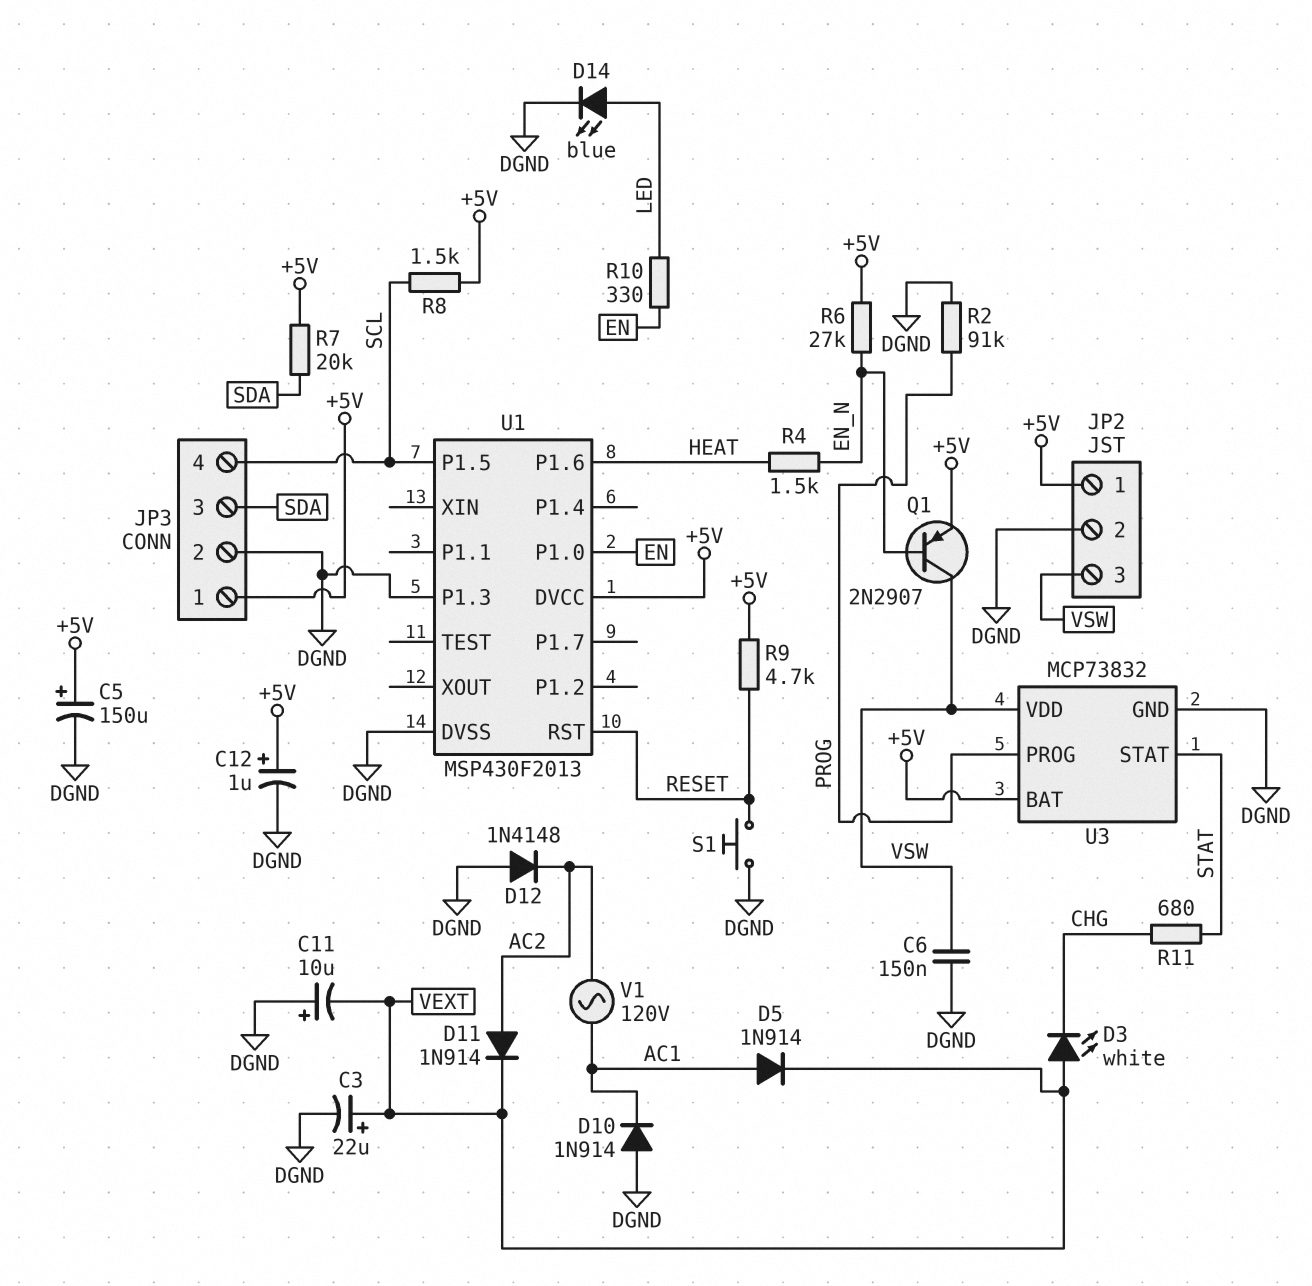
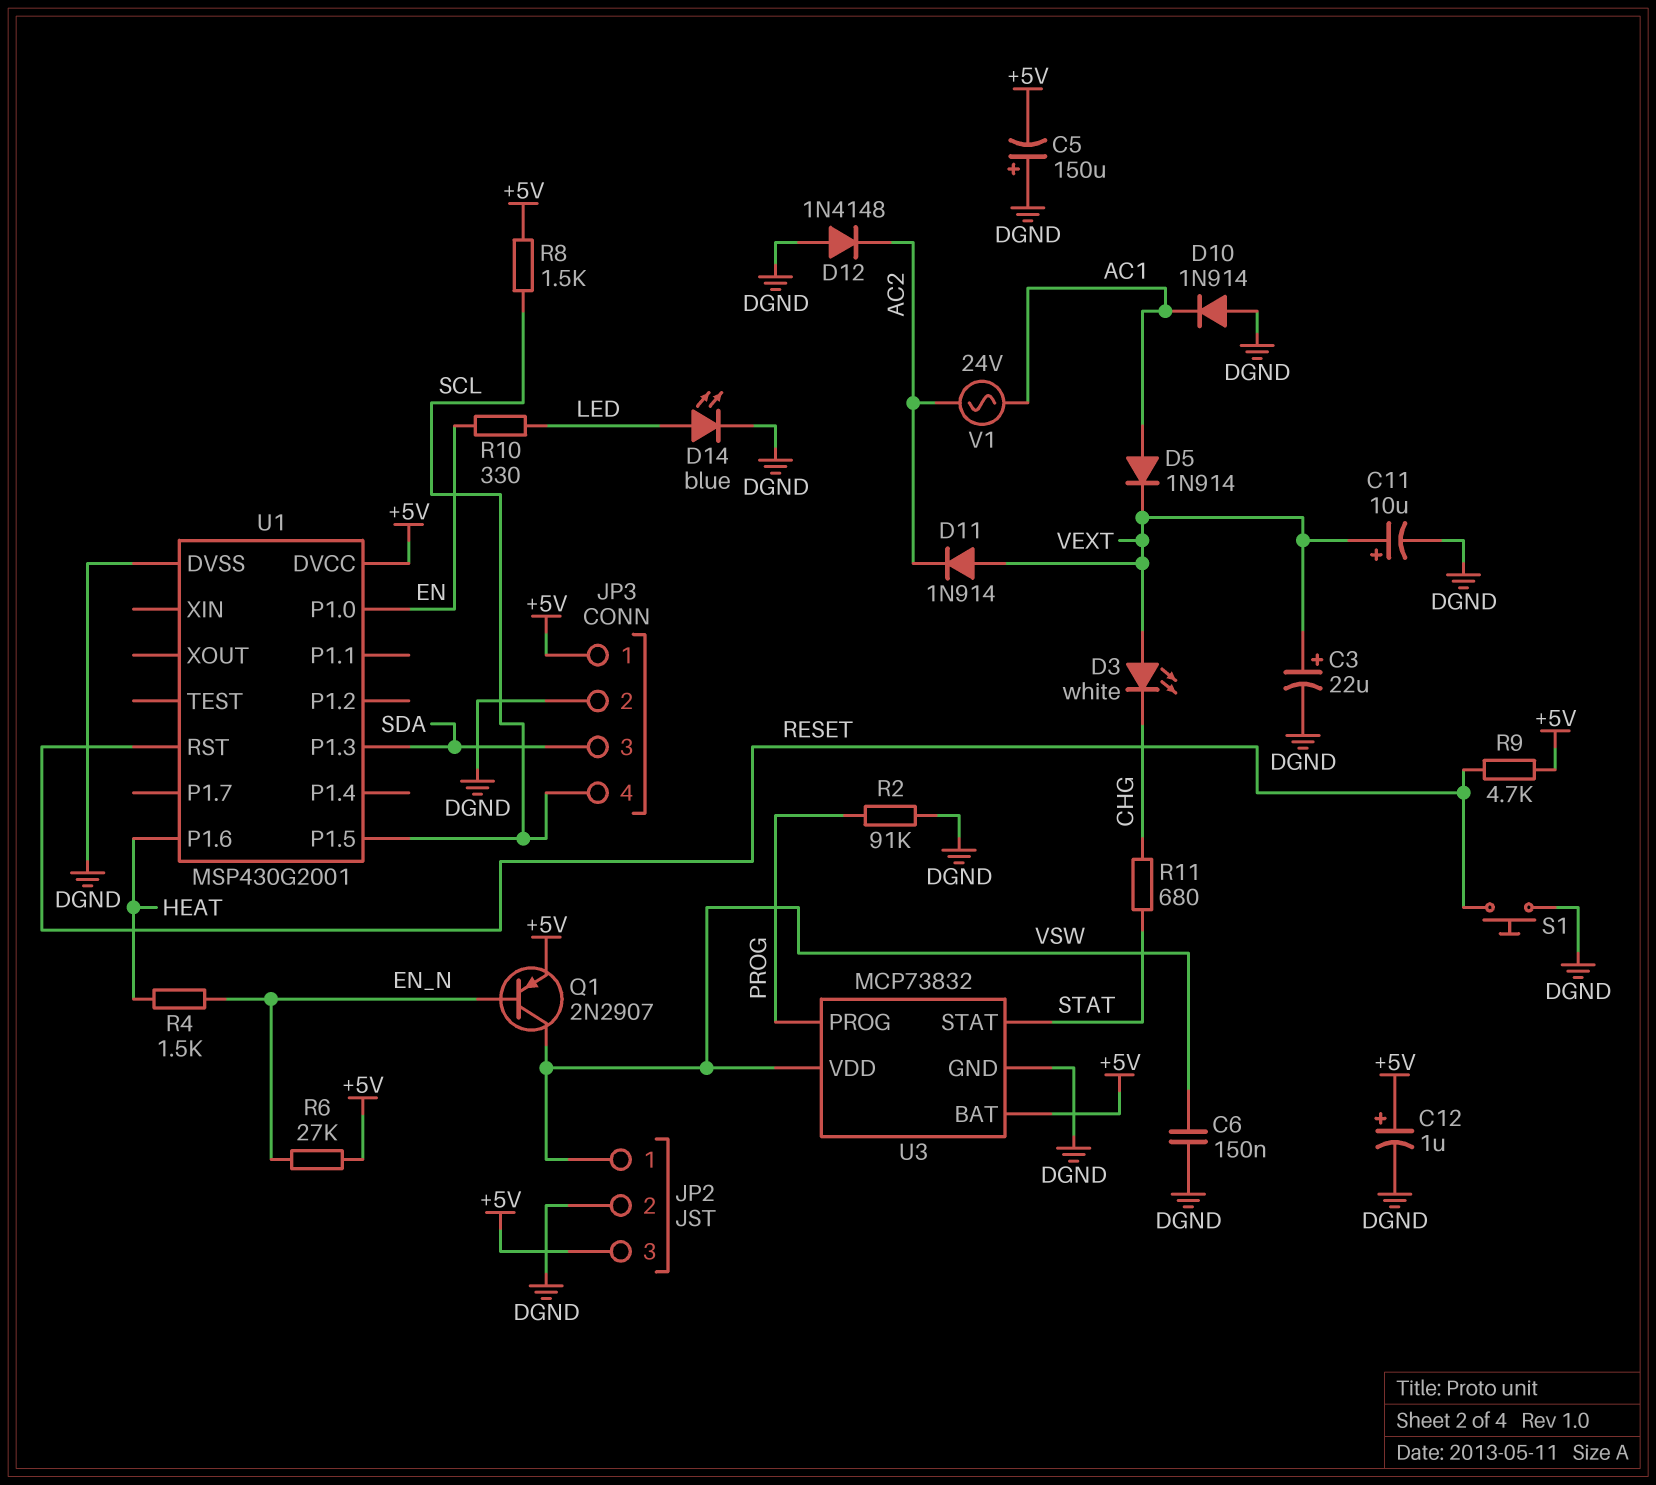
C5: 150uF (plus +5V, minus DGND) -> 150uF (plus DGND, minus +5V)
C11: 10uF (plus DGND, minus VEXT) -> 10uF (plus VEXT, minus DGND)
D11: diode 1N914 (A AC2, K VEXT) -> diode 1N914 (A VEXT, K AC2)
JP2 pin 1: +5V -> VSW
JP2 pin 3: VSW -> +5V
R7: 20k (+5V, SDA) -> none
U1: MSP430F2013 -> MSP430G2001
U1 pin P1.3: DGND -> SDA
V1: AC 120V (AC1, AC2) -> AC 24V (AC1, AC2)

